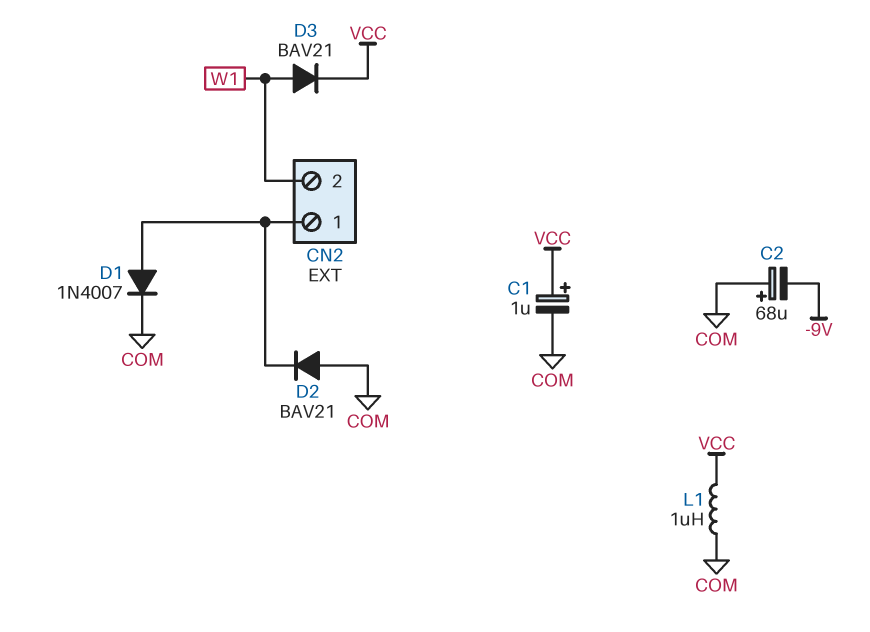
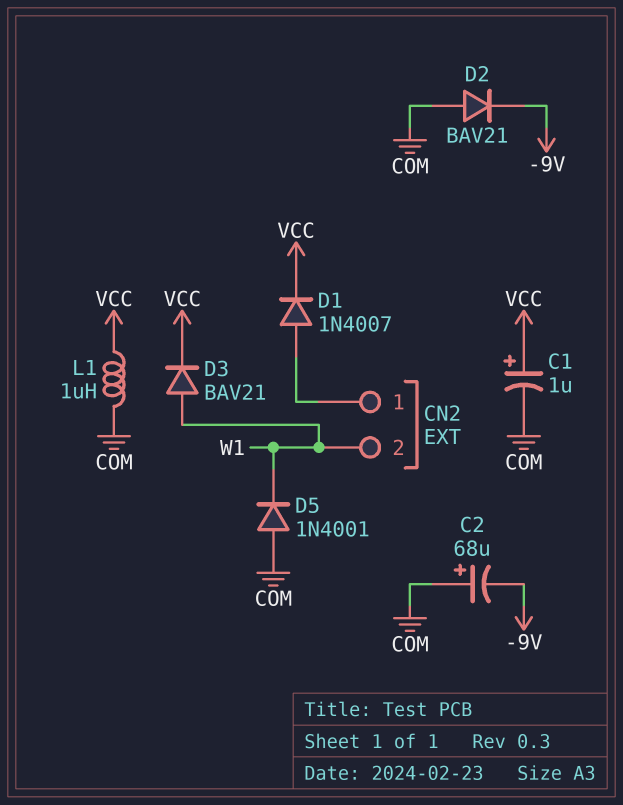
D1: diode 1N4007 (A CN2/1, K COM) -> diode 1N4007 (A CN2/1, K VCC)
D2: diode BAV21 (A COM, K CN2/1) -> diode BAV21 (A COM, K -9V)
D5: none -> diode 1N4001 (A COM, K W1)

